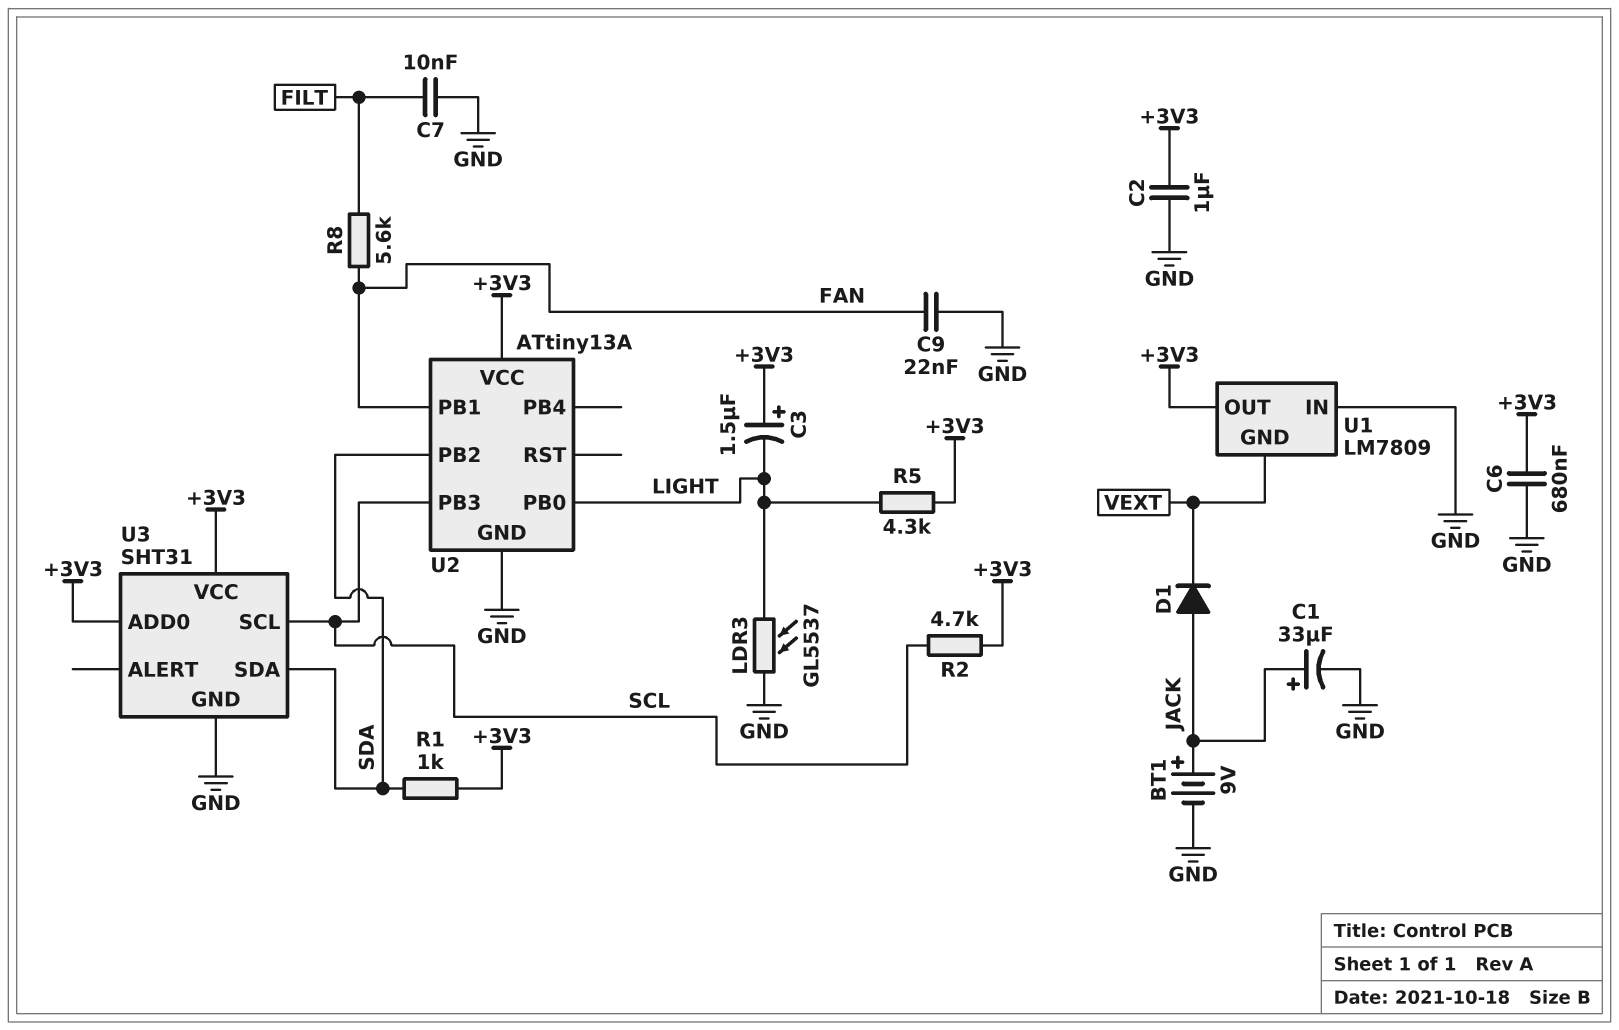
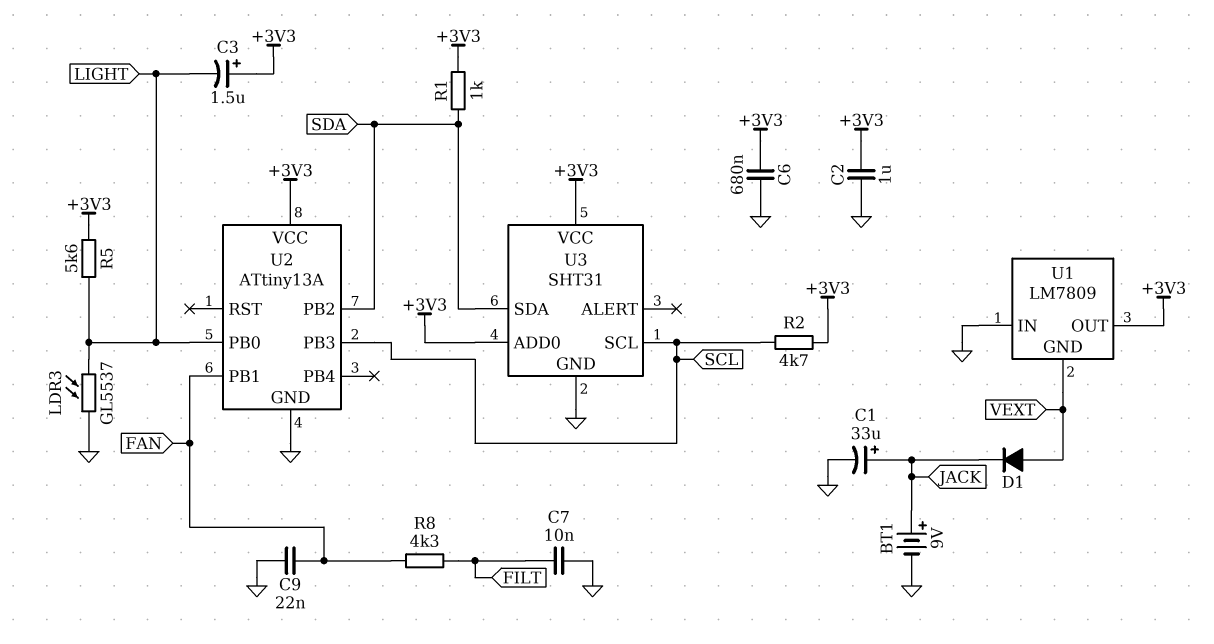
D1: diode (A JACK, K VEXT) -> diode (A VEXT, K JACK)
R5: 4.3k (+3V3, LIGHT) -> 5.6k (+3V3, LIGHT)
R8: 5.6k (FAN, FILT) -> 4.3k (FAN, FILT)

